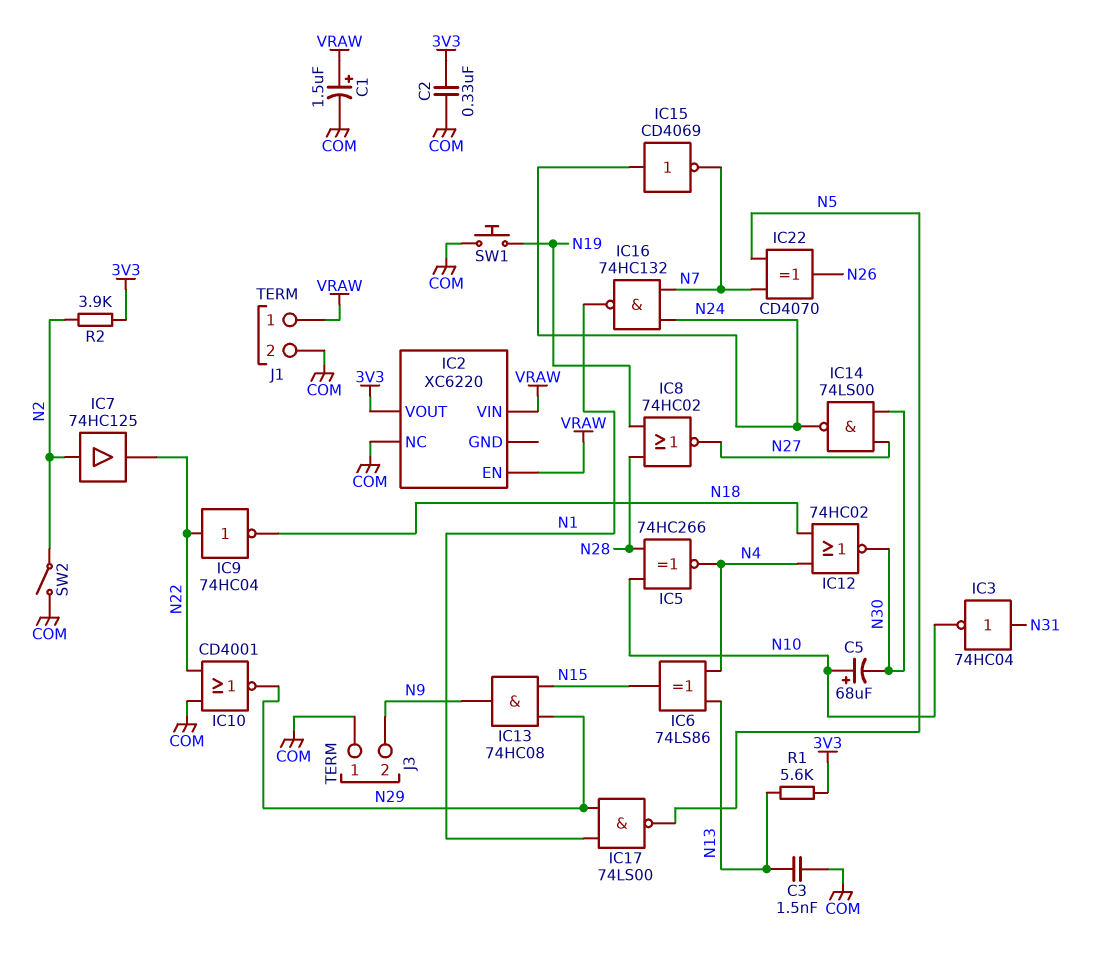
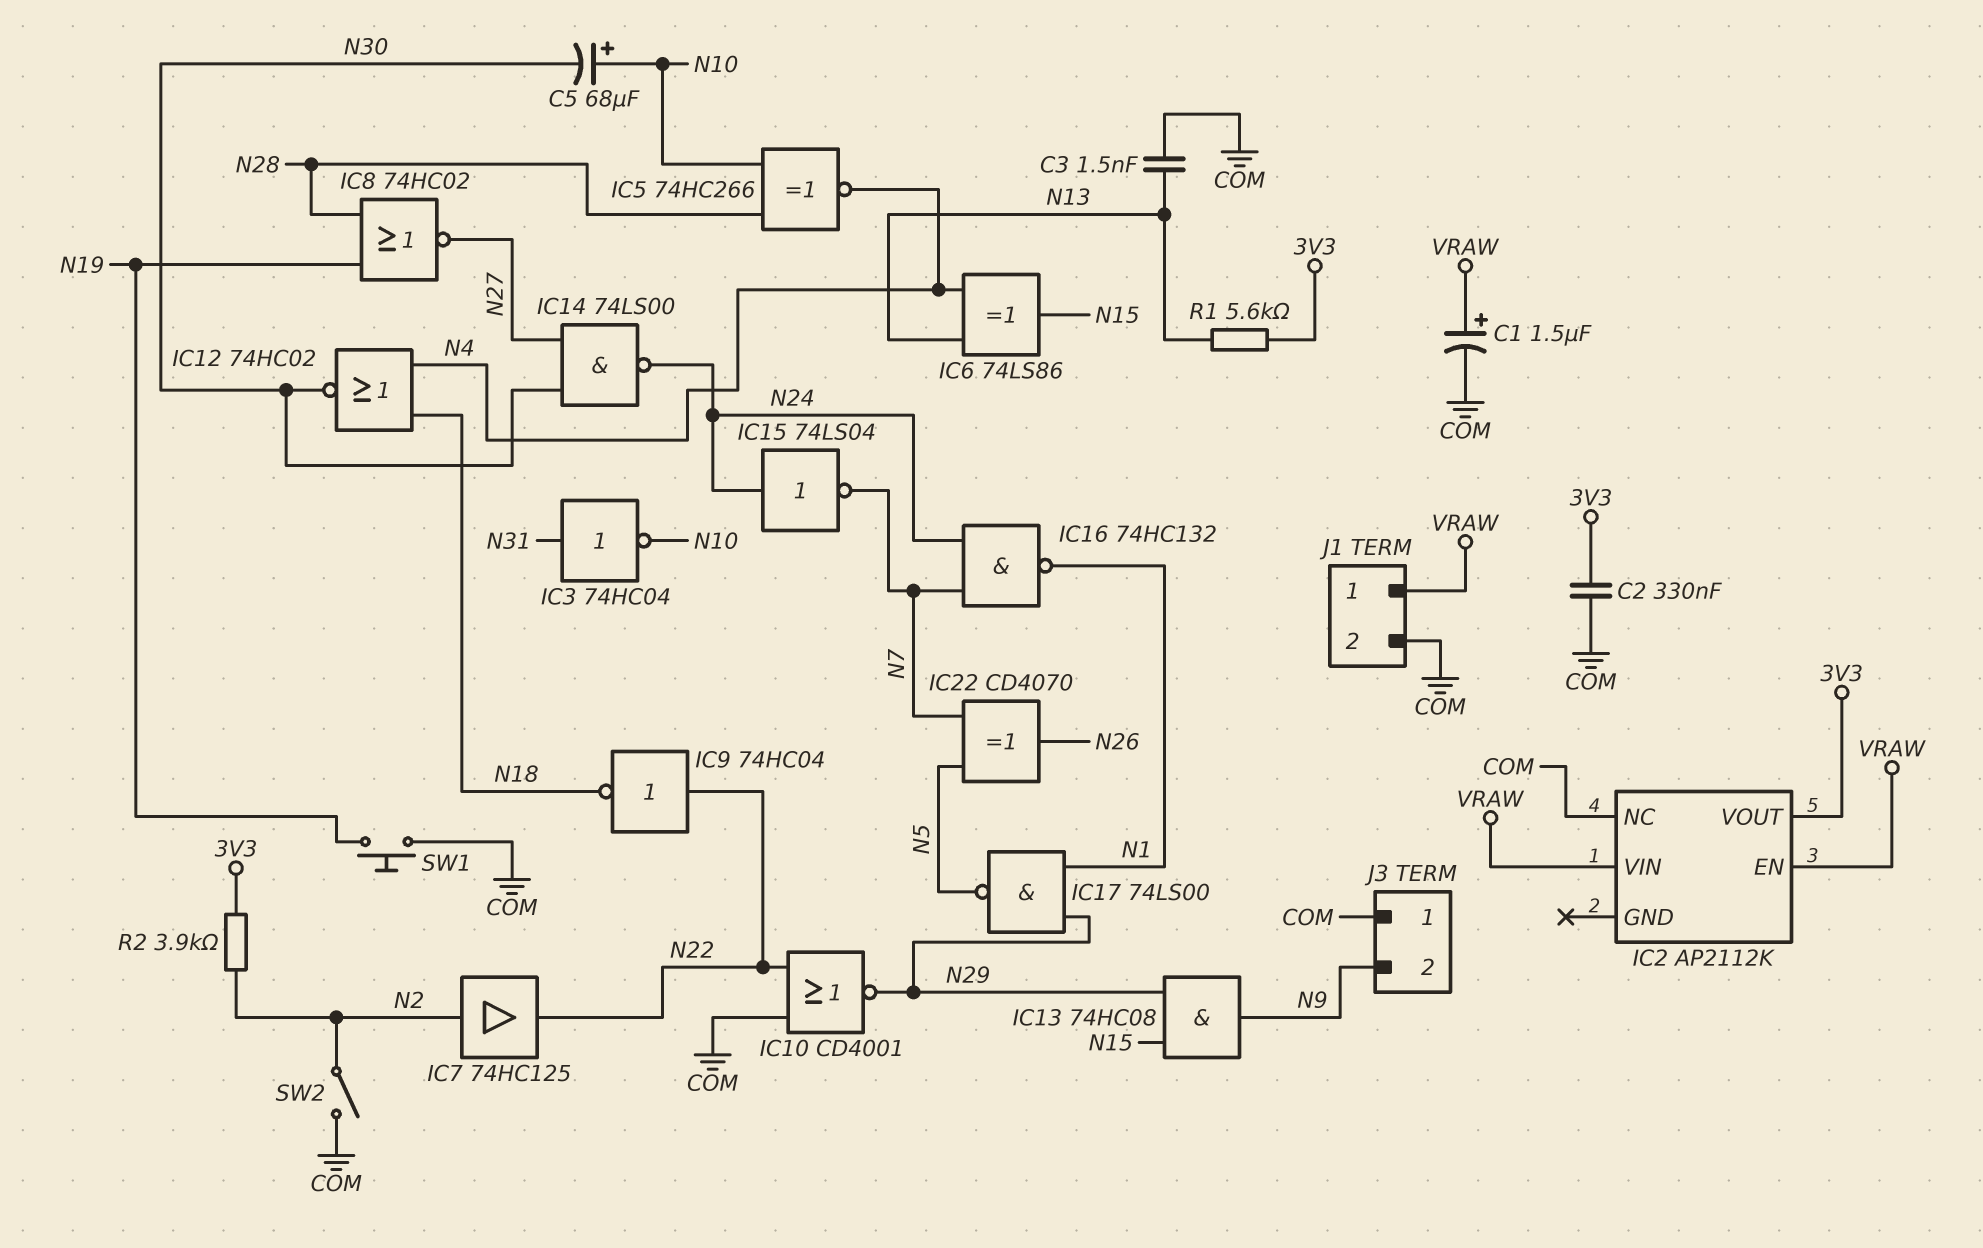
IC2: XC6220 -> AP2112K
IC15: NOT CD4069 (in N24, out N7) -> NOT 74LS04 (in N24, out N7)

